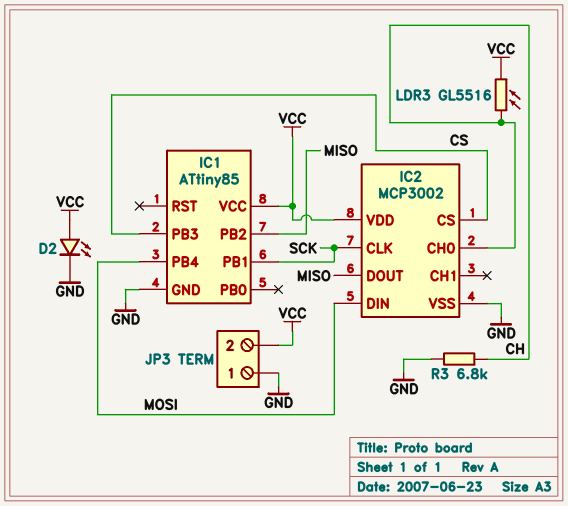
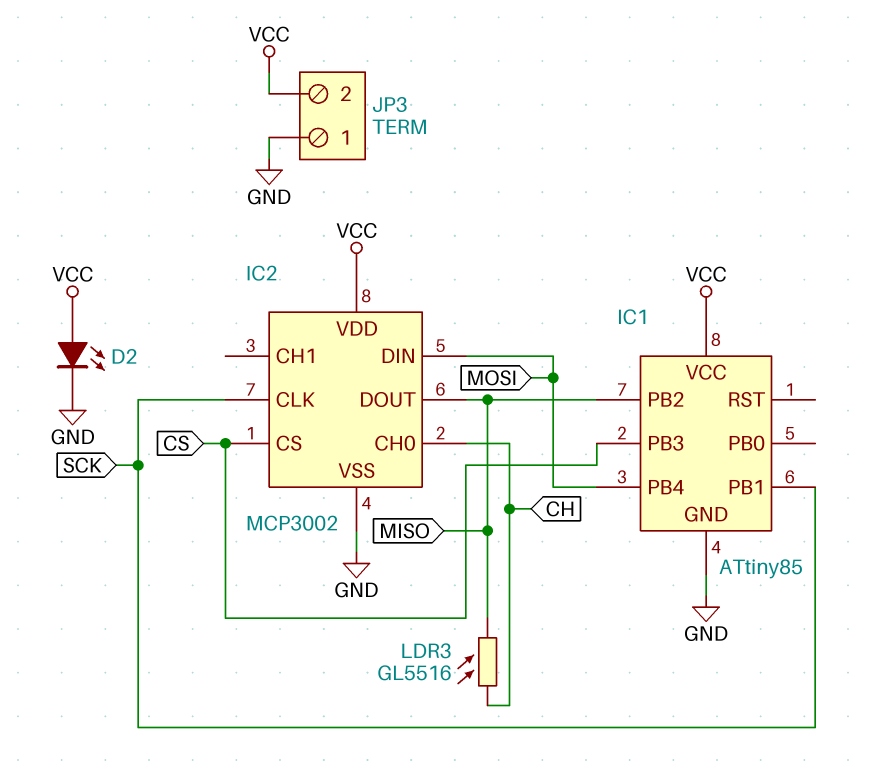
LDR3: GL5516 (CH, VCC) -> GL5516 (CH, MISO)
R3: 6.8k (CH, GND) -> none

